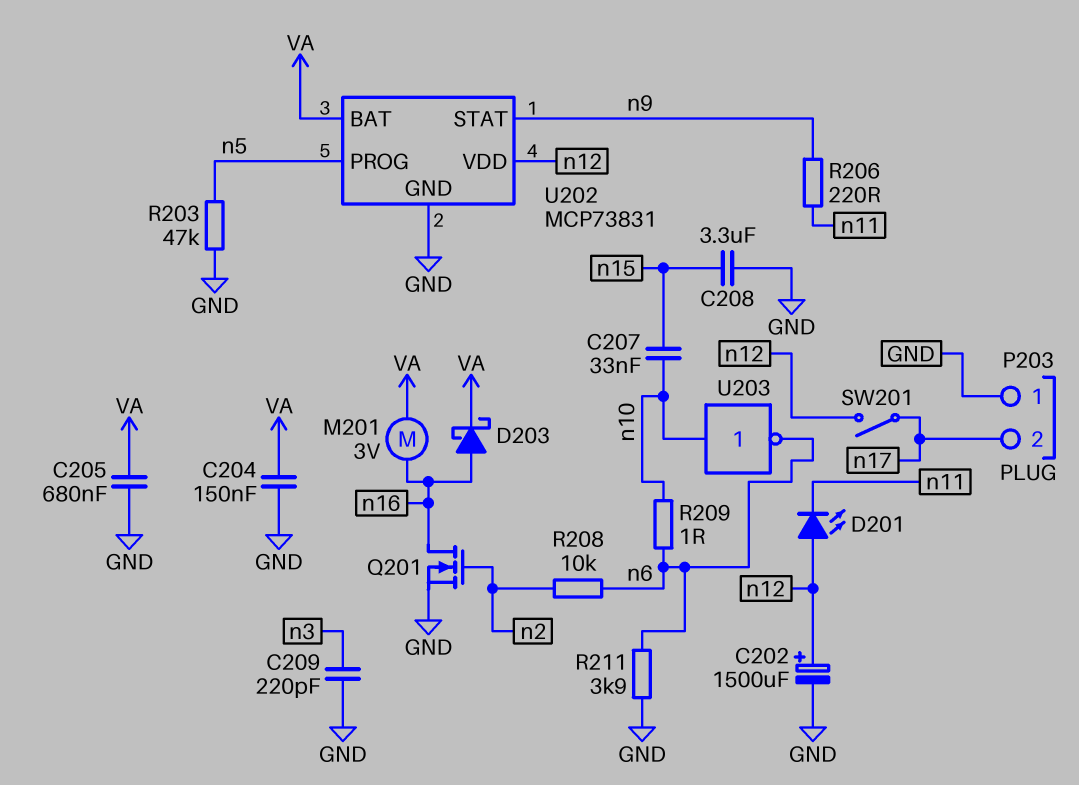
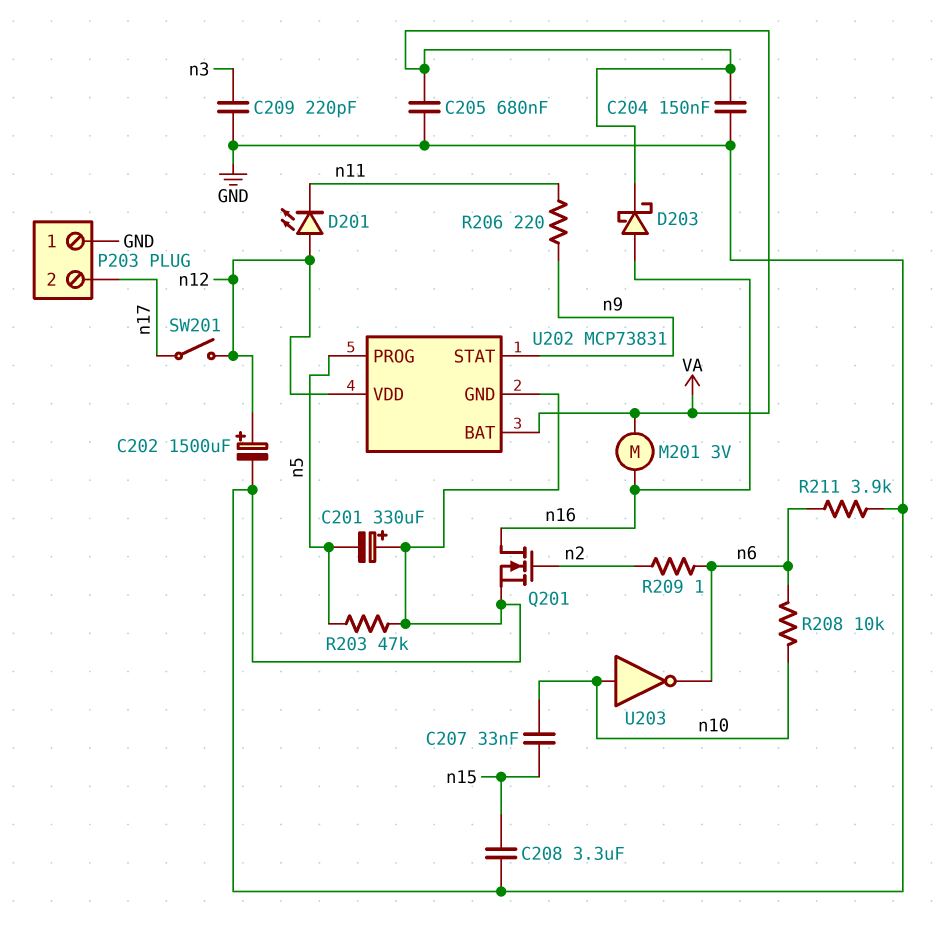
C201: none -> 330uF (plus GND, minus n5)
R208: 10k (n2, n6) -> 10k (n6, n10)
R209: 1 (n6, n10) -> 1 (n2, n6)

